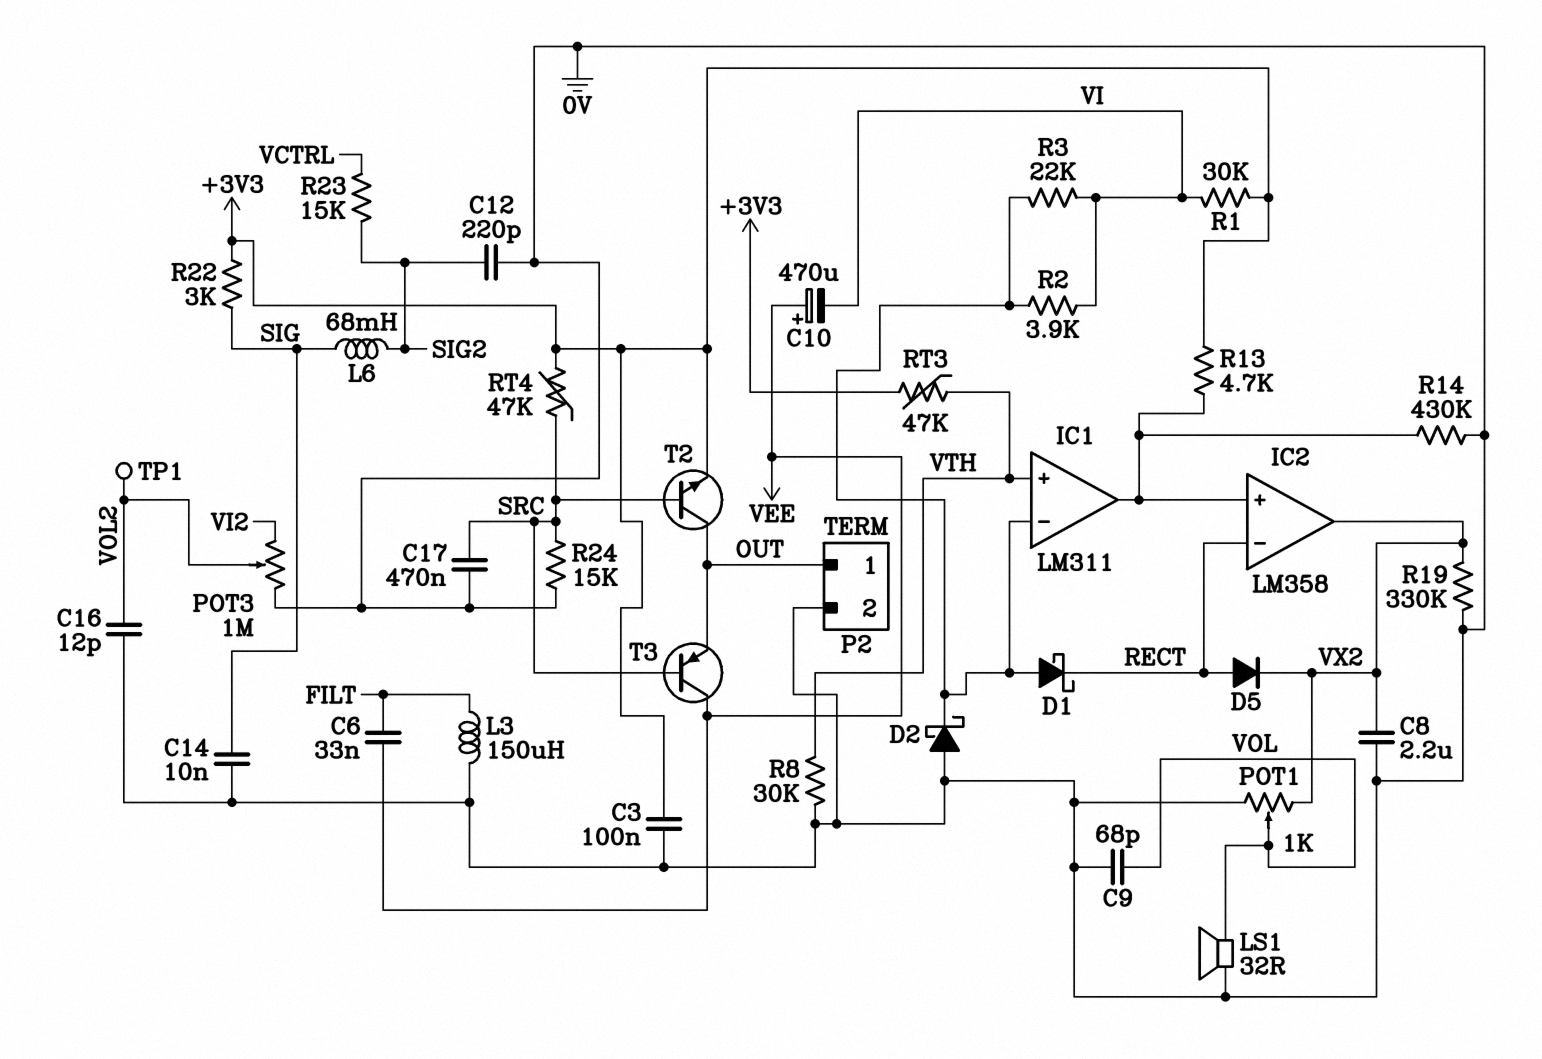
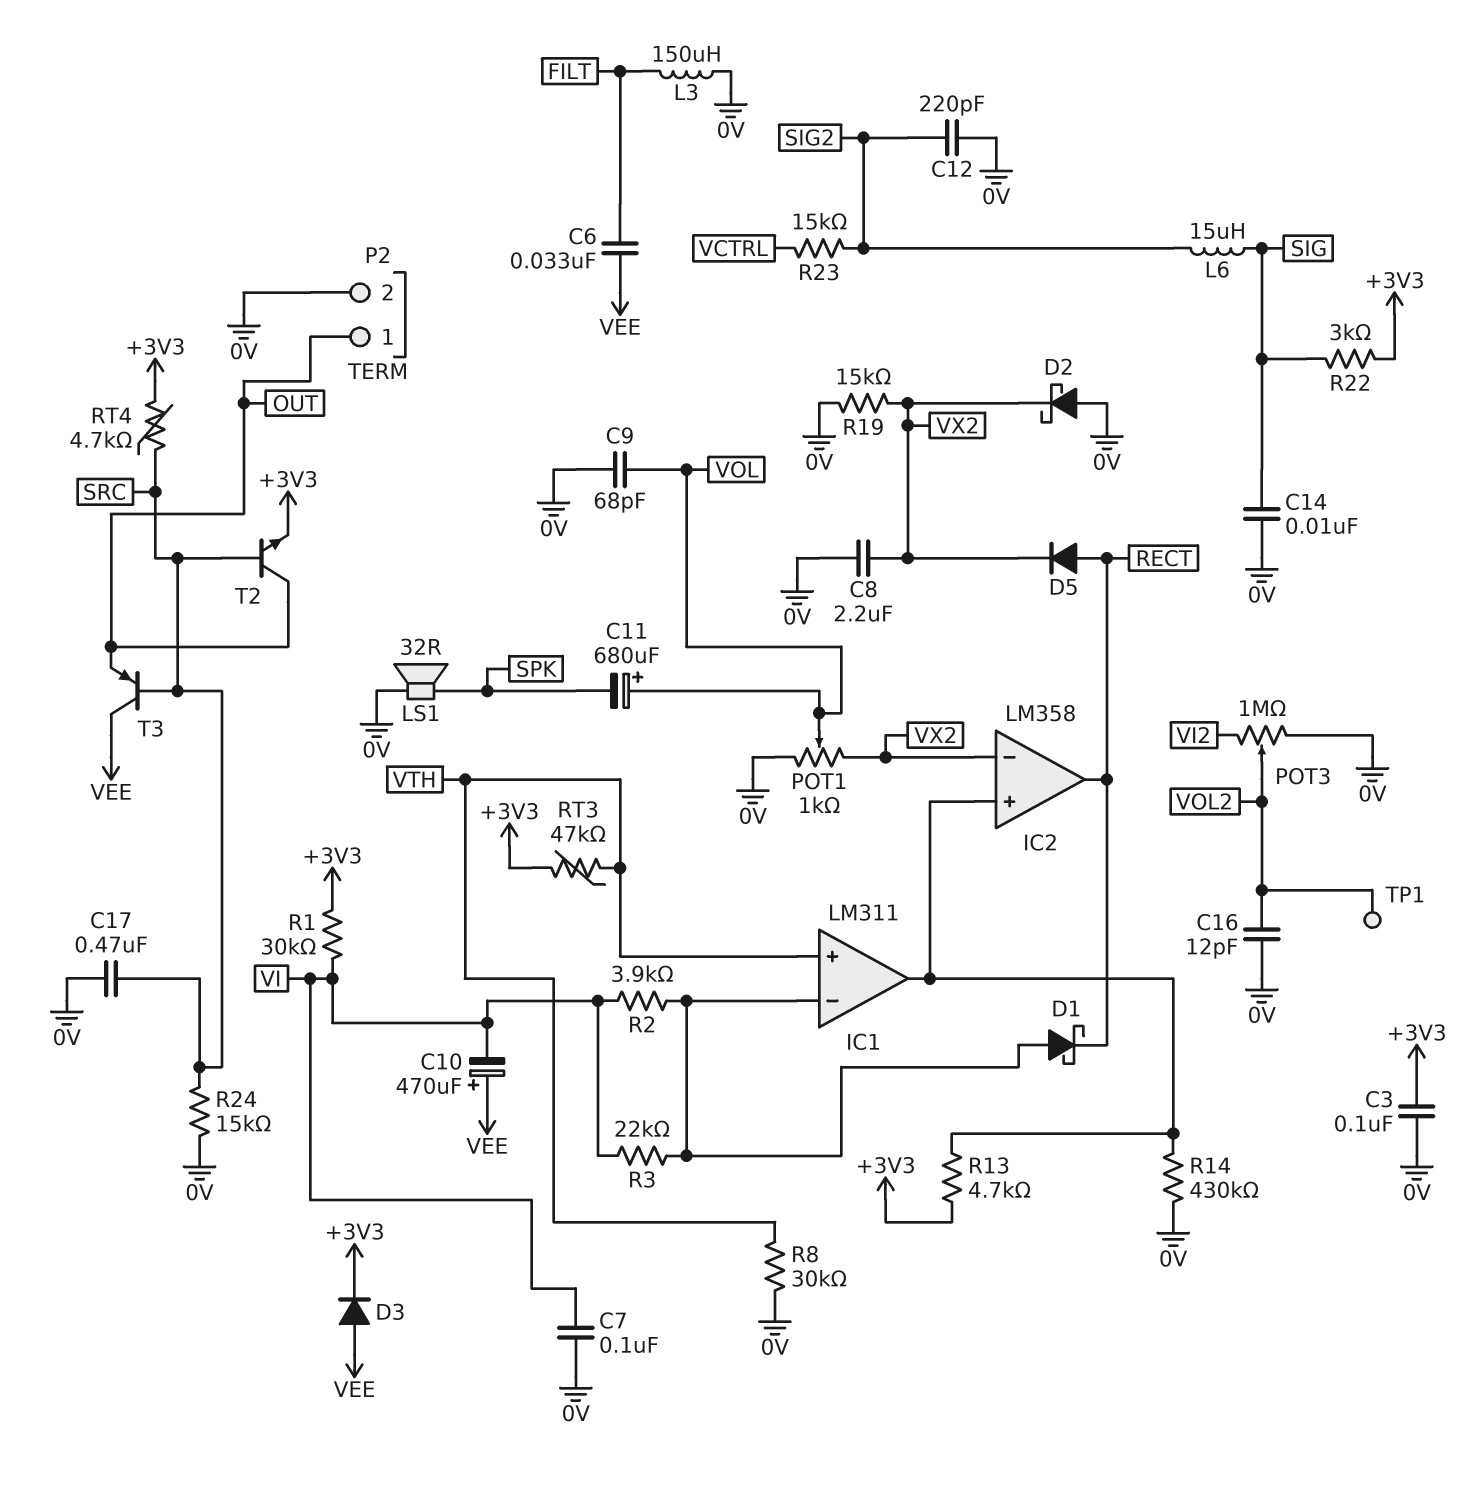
C7: none -> 100nF (0V, VI)
C11: none -> 680uF (plus VOL, minus SPK)
D2: schottky (A 0V, K IC1/in-) -> schottky (A 0V, K VX2)
D3: none -> diode (A VEE, K +3V3)
IC2 pin in-: RECT -> VX2
IC2 pin out: VX2 -> RECT
L6: 68mH (SIG, SIG2) -> 15uH (SIG, SIG2)
LS1: speaker 32R (0V, VOL) -> speaker 32R (0V, SPK)
R19: 330k (0V, VX2) -> 15k (0V, VX2)
RT4: 47k (+3V3, SRC) -> 4.7k (+3V3, SRC)

